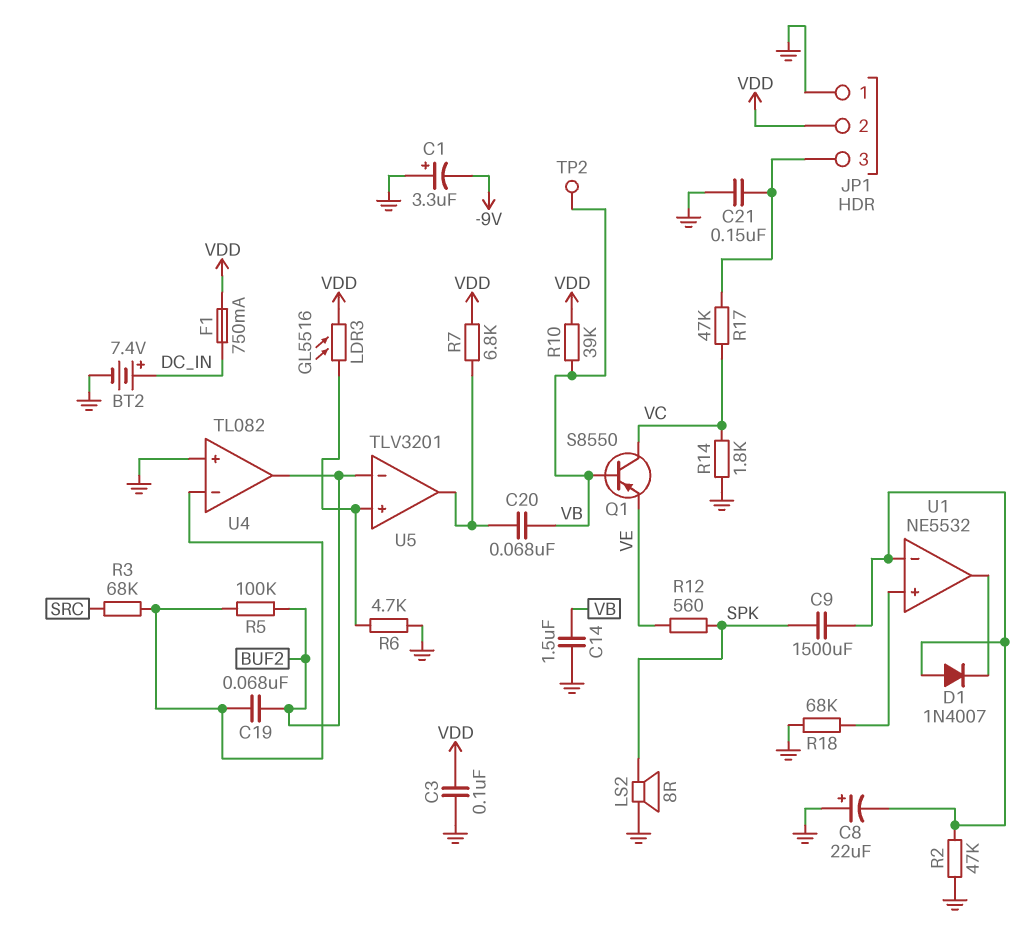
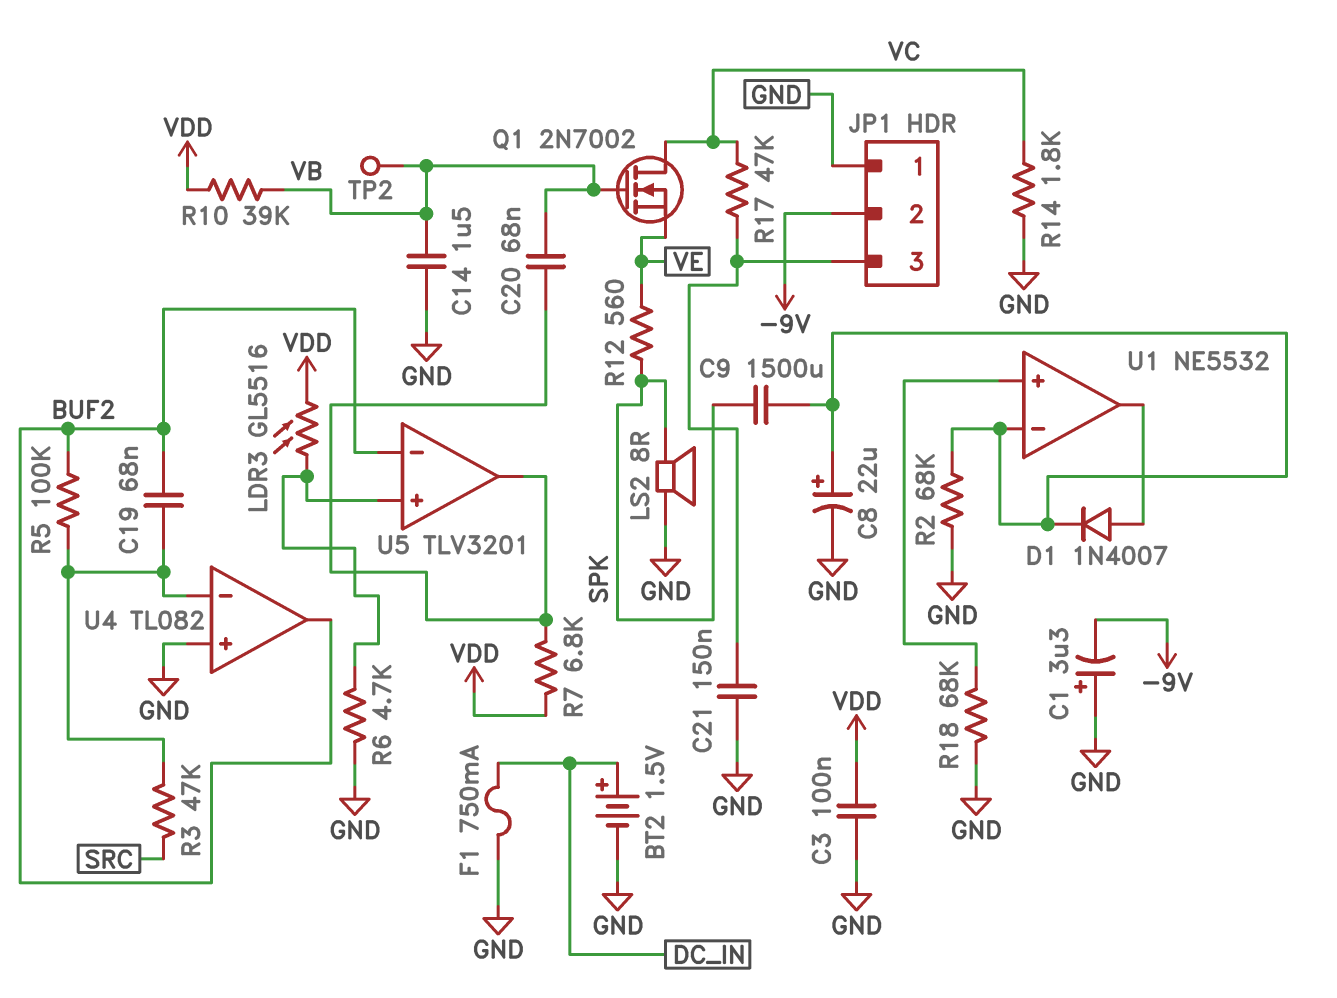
BT2: 7.4V (plus DC_IN, minus GND) -> 1.5V (plus DC_IN, minus GND)
C8: 22uF (plus GND, minus U1/in-) -> 22uF (plus U1/in-, minus GND)
D1: diode 1N4007 (A U1/in-, K U1/out) -> diode 1N4007 (A U1/out, K U1/in-)
F1: 750mA (DC_IN, VDD) -> 750mA (DC_IN, GND)
JP1 pin 2: VDD -> -9V
Q1: PNP S8550 (B VB, C VC, E VE) -> NMOS 2N7002 (G VB, D VC, S VE)
R2: 47k (GND, U1/in-) -> 68k (GND, U1/in-)
R3: 68k (SRC, U4/in-) -> 47k (SRC, U4/in-)

